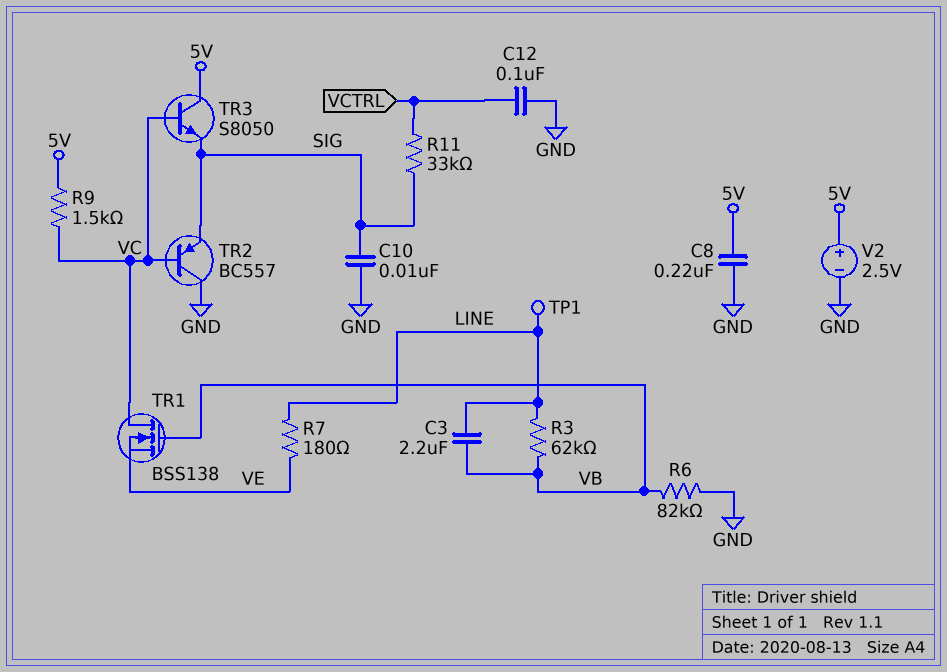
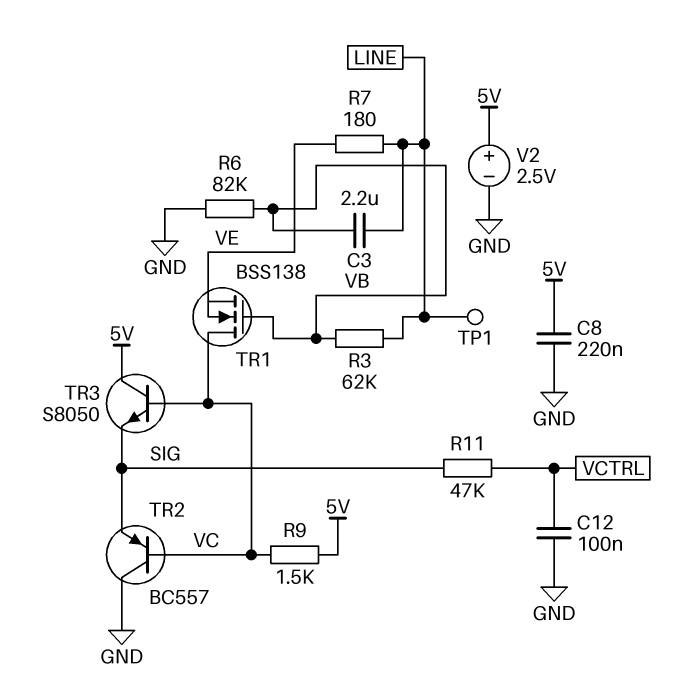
C10: 10nF (GND, SIG) -> none
R11: 33k (SIG, VCTRL) -> 47k (SIG, VCTRL)

